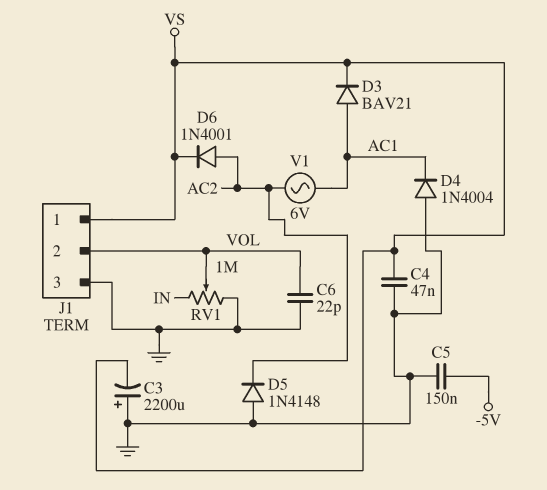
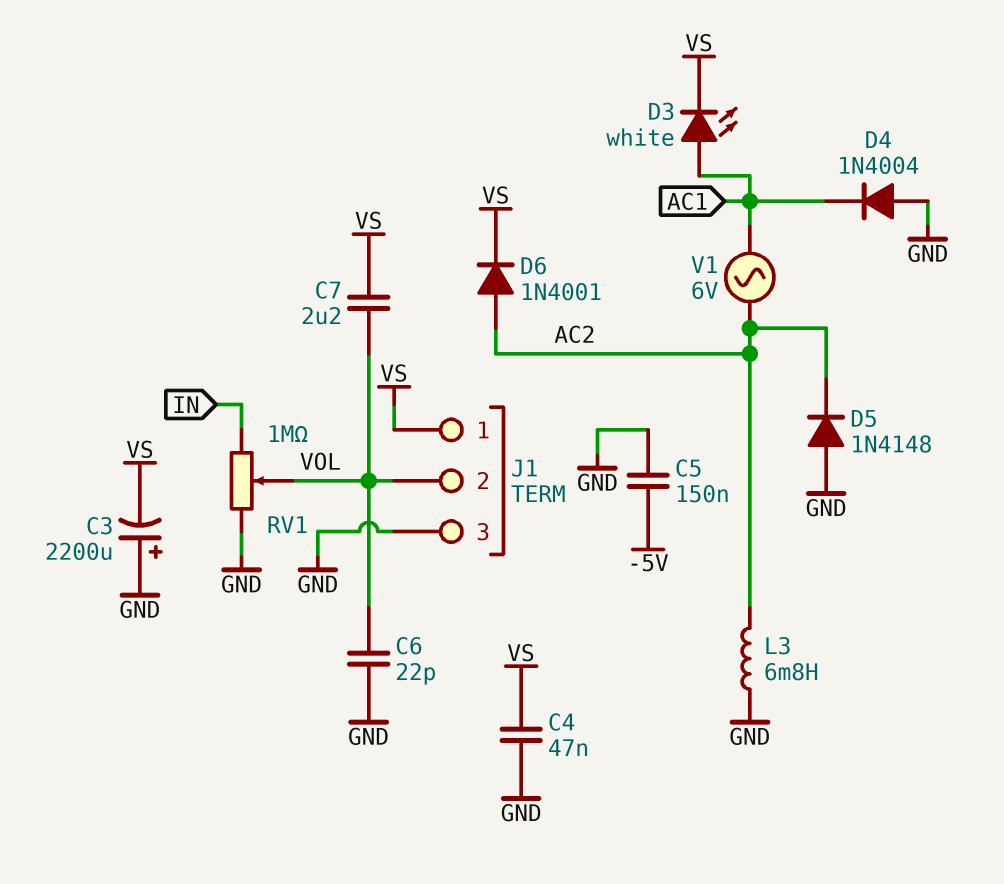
C7: none -> 2.2uF (VOL, VS)
D3: diode BAV21 (A AC1, K VS) -> LED white (A AC1, K VS)
L3: none -> 6.8mH (AC2, GND)

